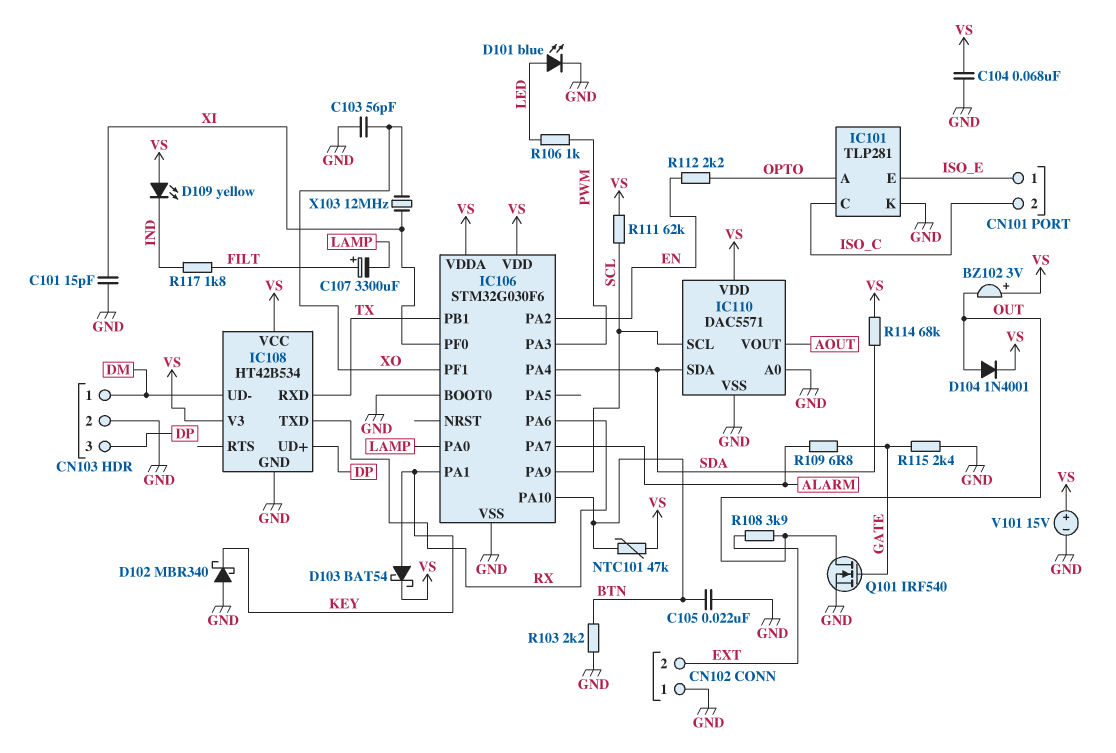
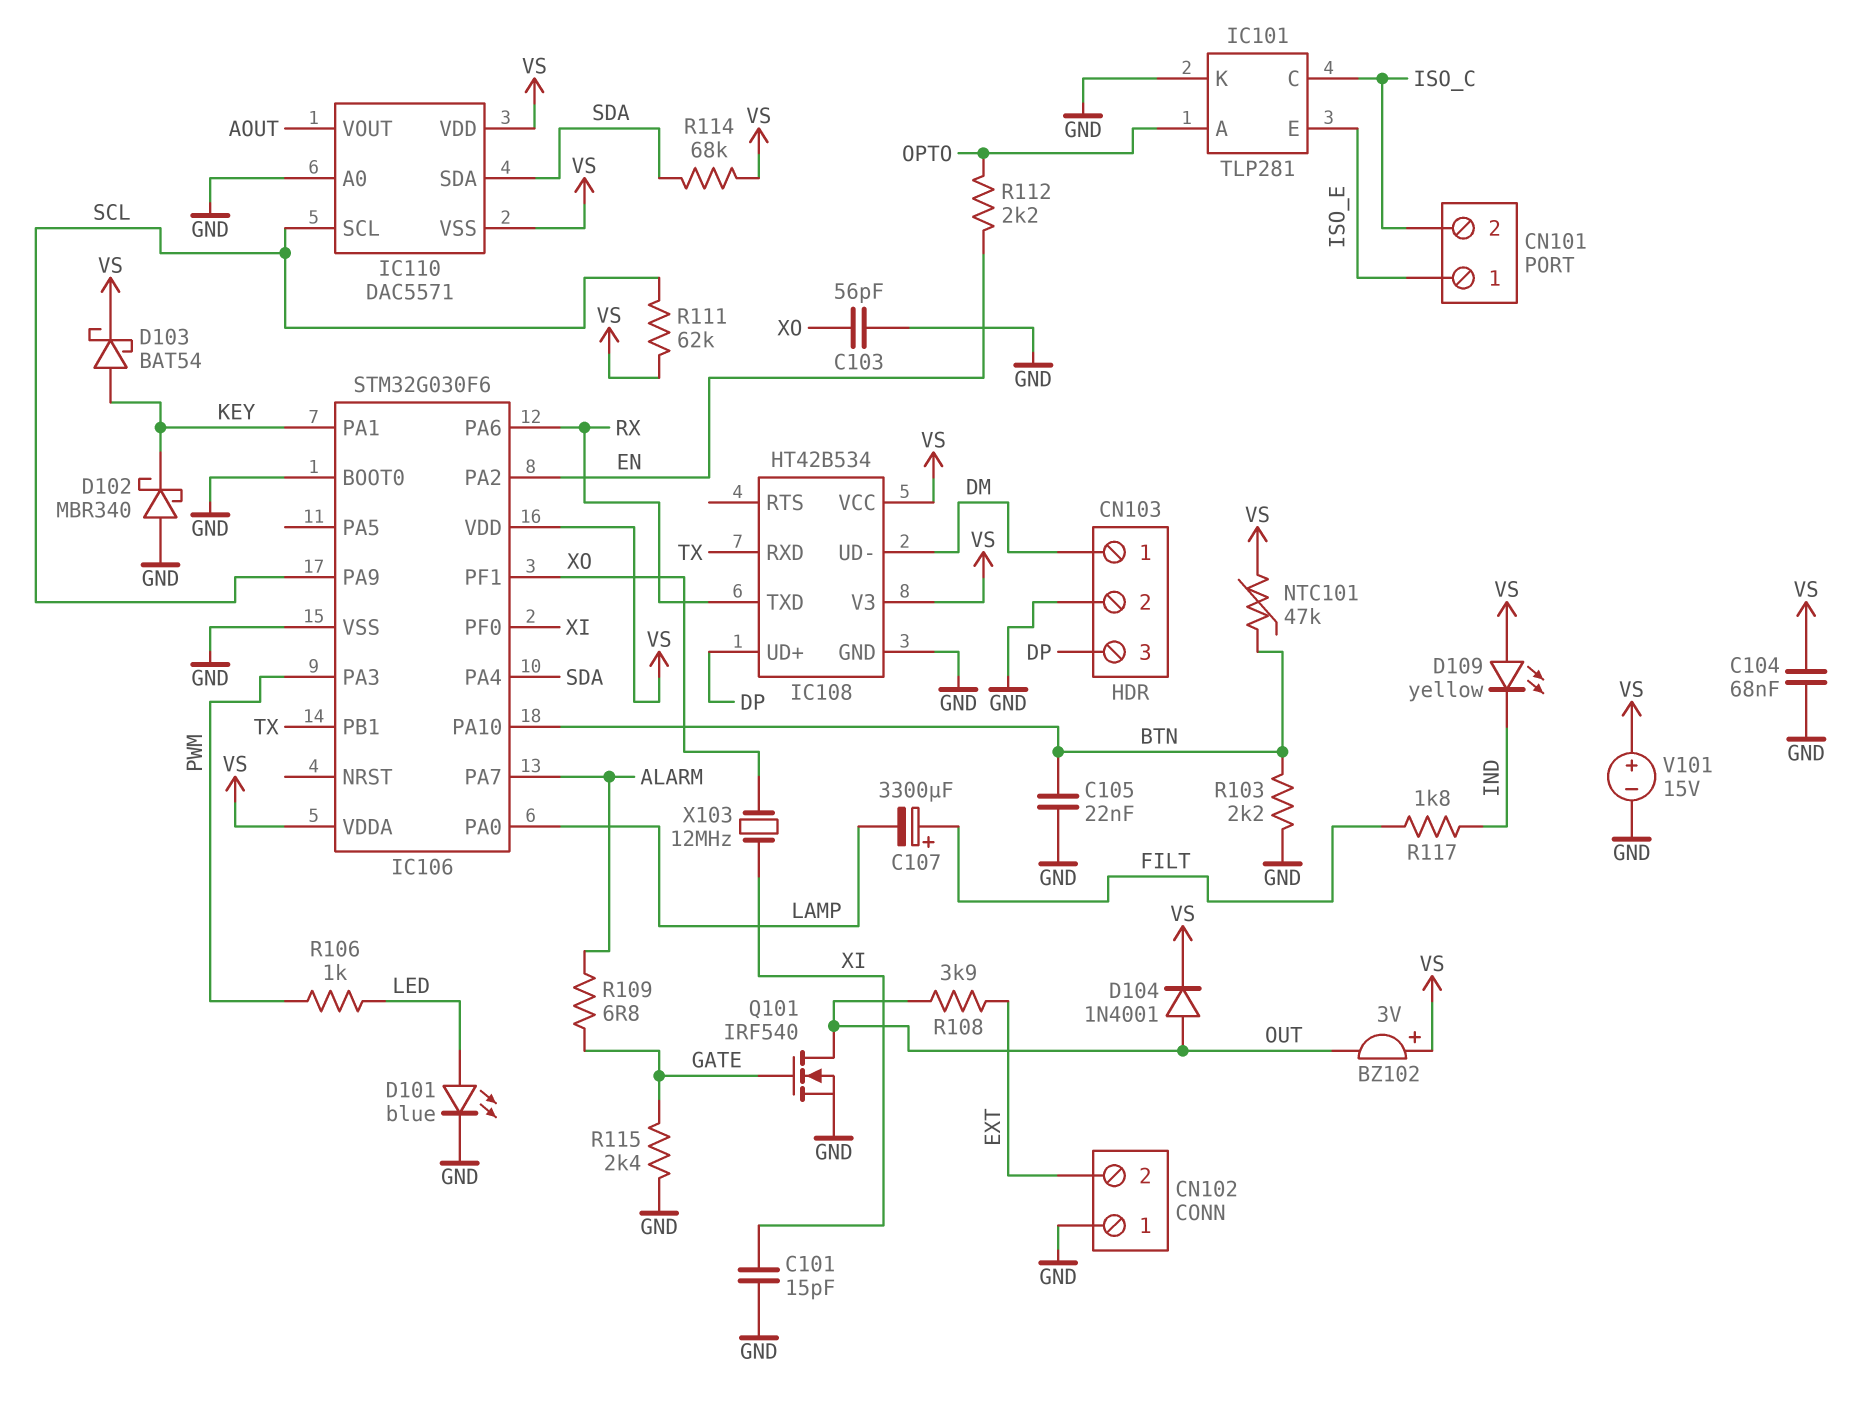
IC110 pin VSS: GND -> VS

